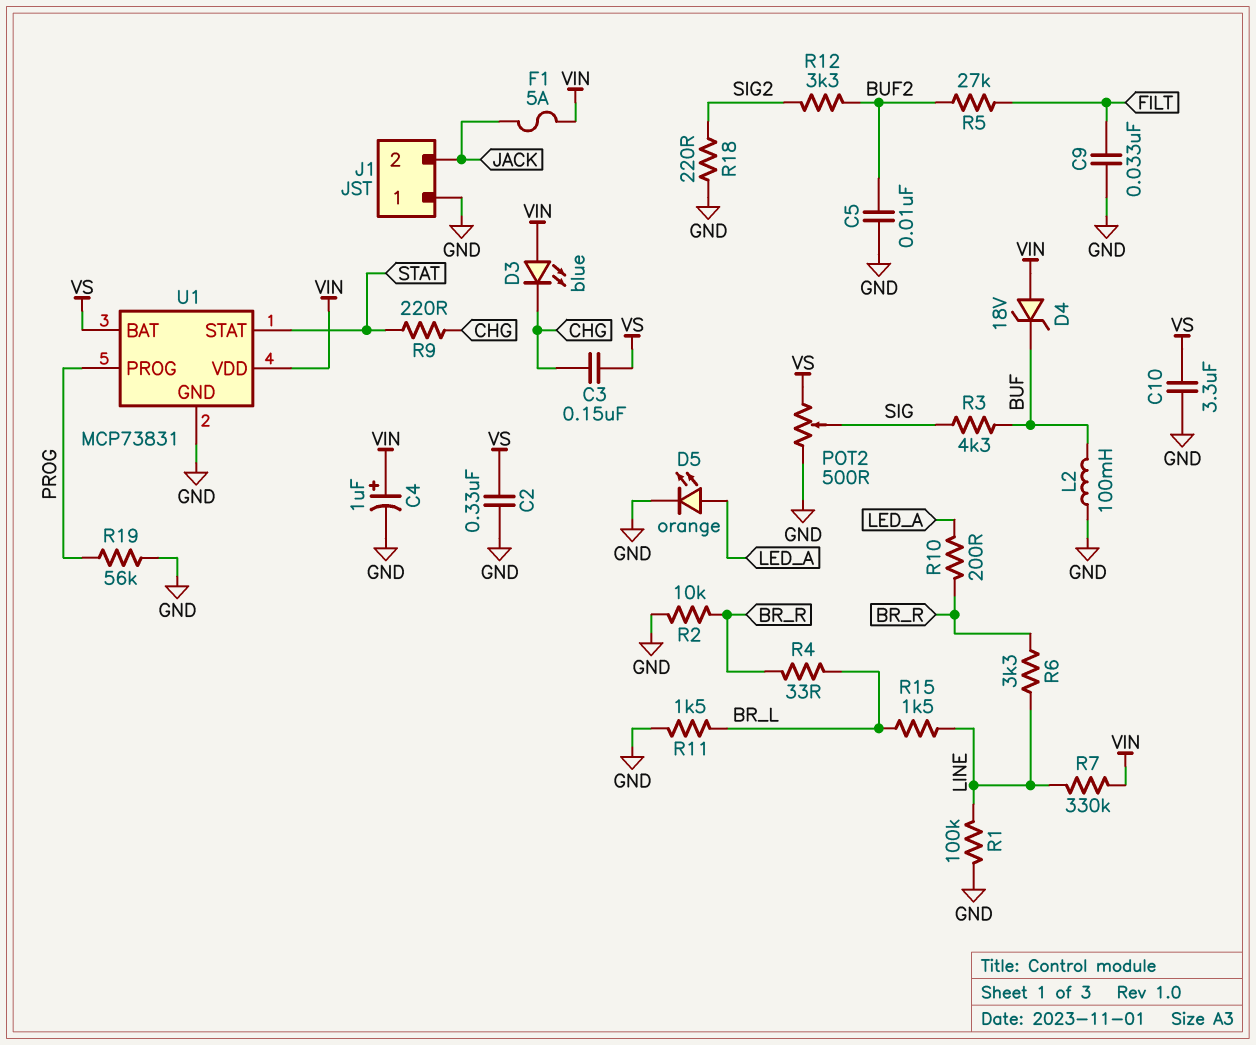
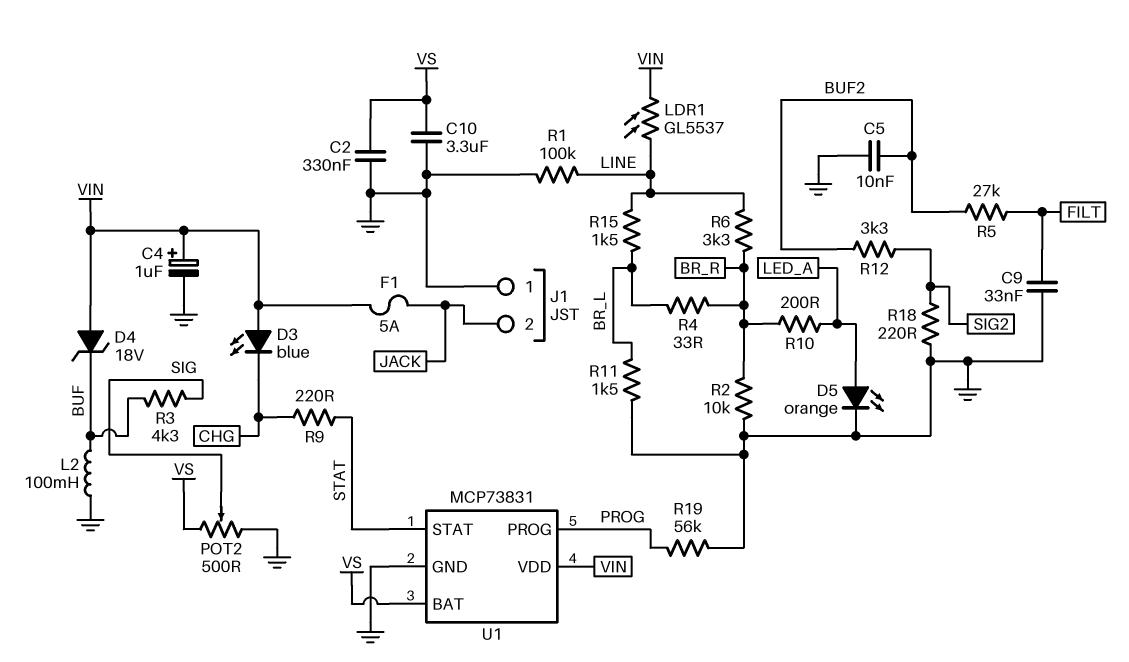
C3: 150nF (CHG, VS) -> none
LDR1: none -> GL5537 (LINE, VIN)
R7: 330k (LINE, VIN) -> none

